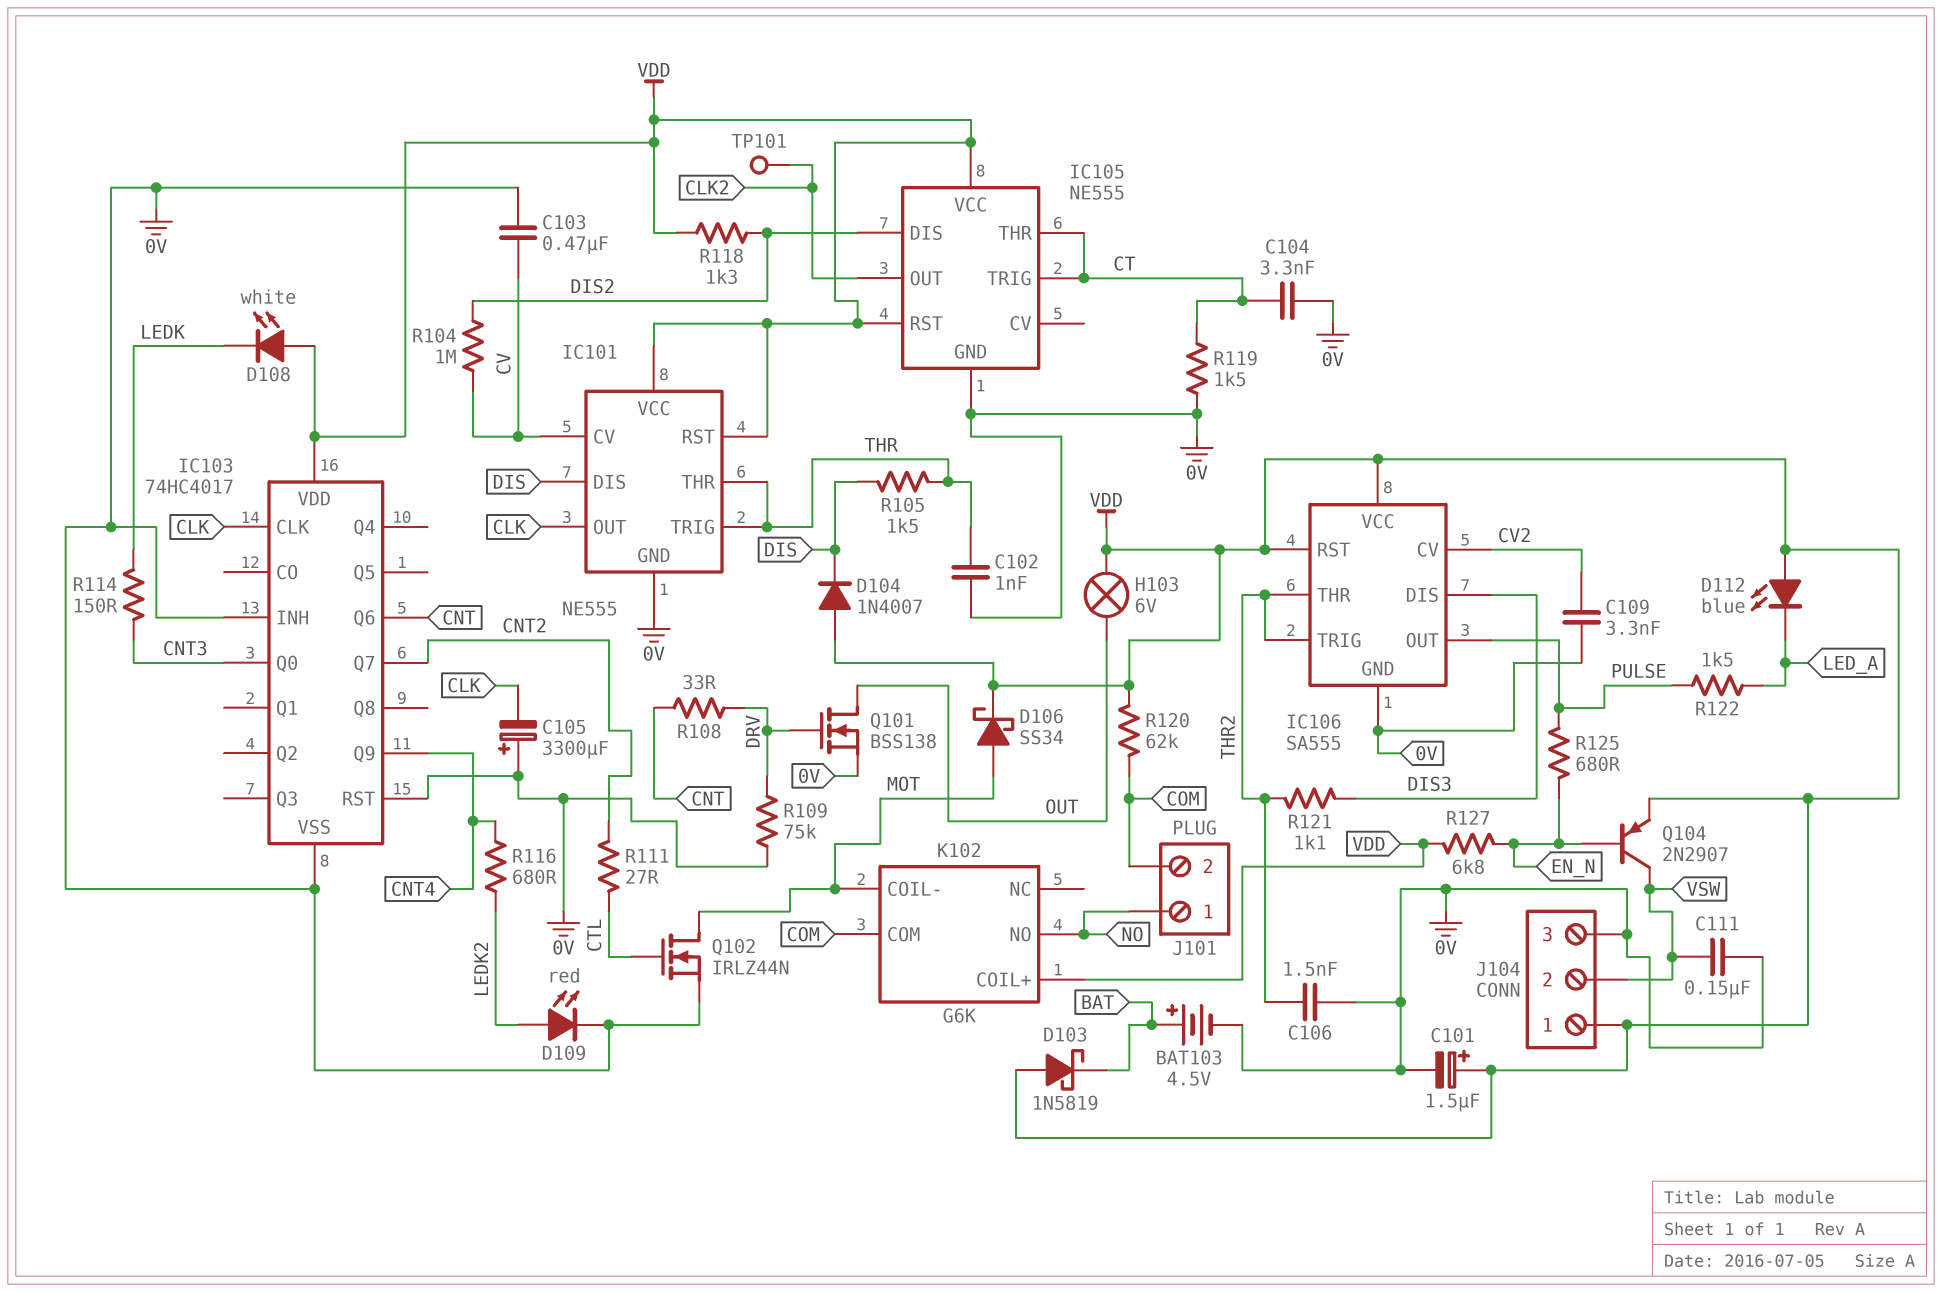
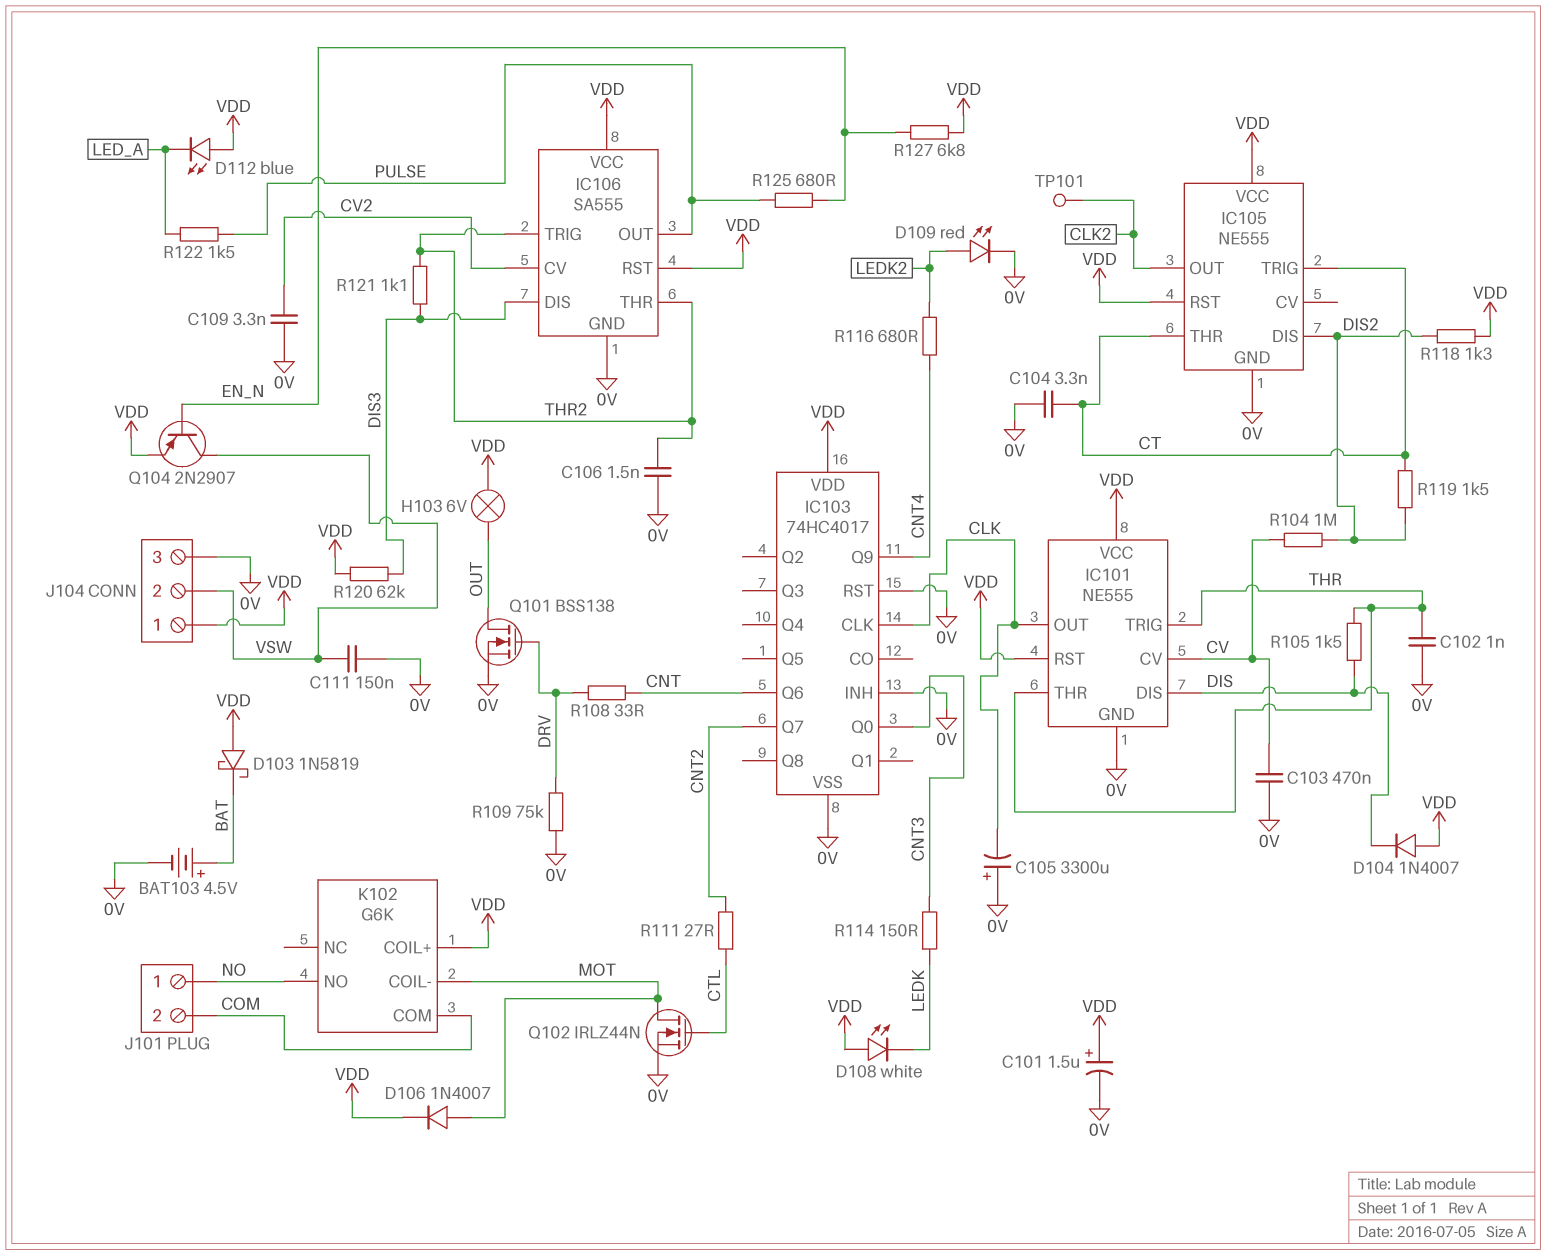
D106: schottky SS34 (A MOT, K VDD) -> diode 1N4007 (A MOT, K VDD)
R119: 1.5k (0V, CT) -> 1.5k (CT, DIS2)
R120: 62k (COM, VDD) -> 62k (DIS3, VDD)

